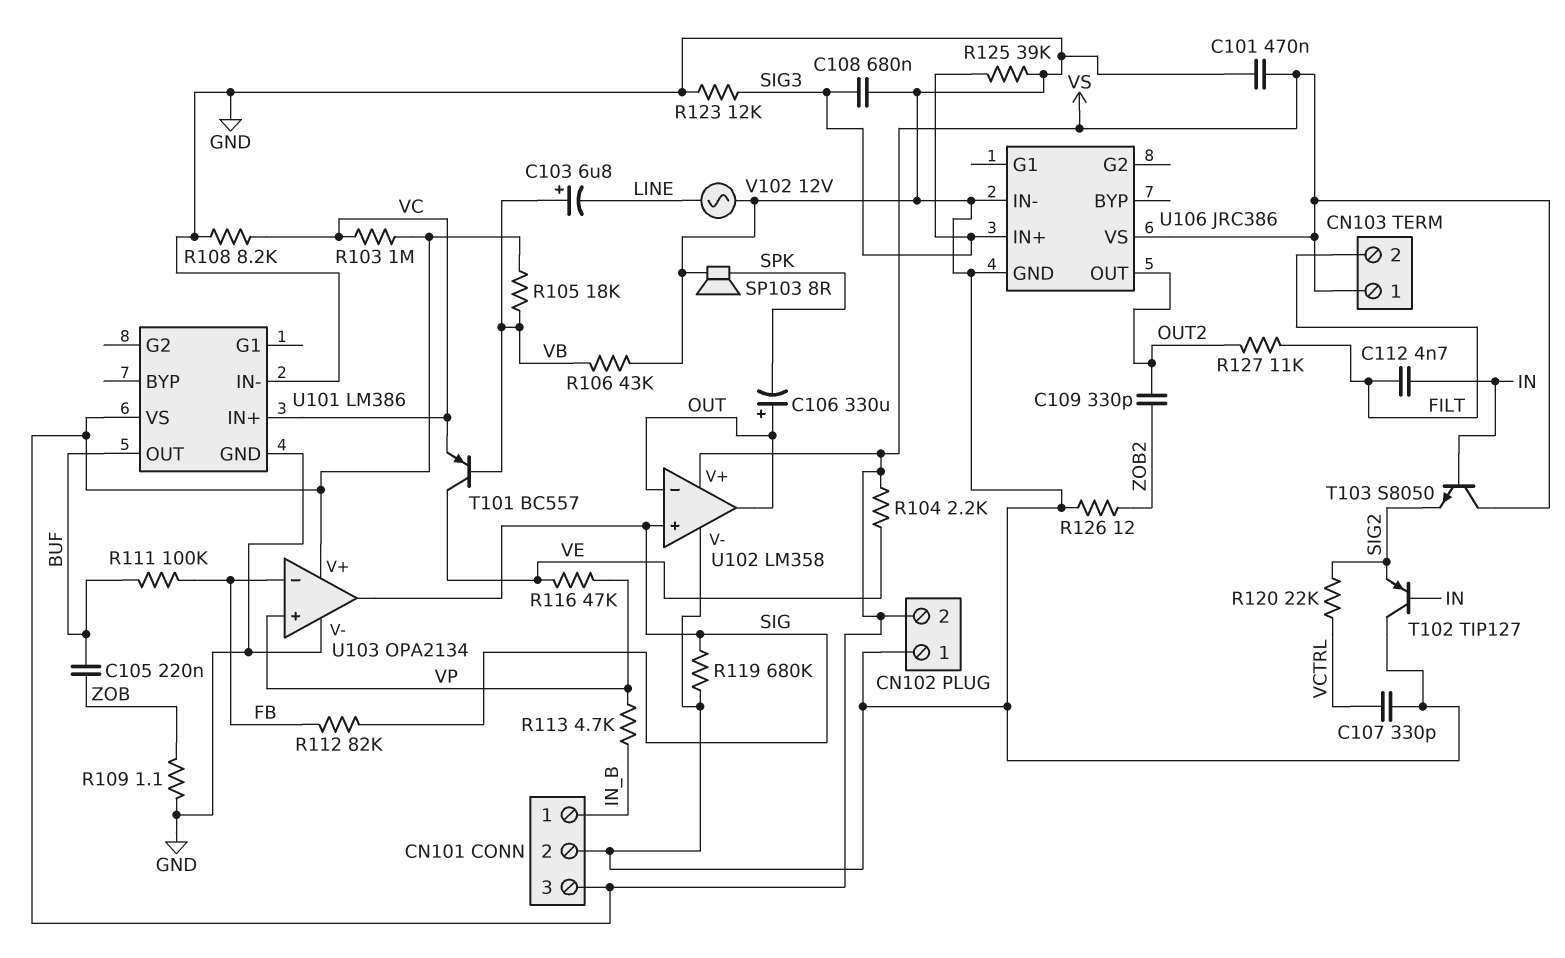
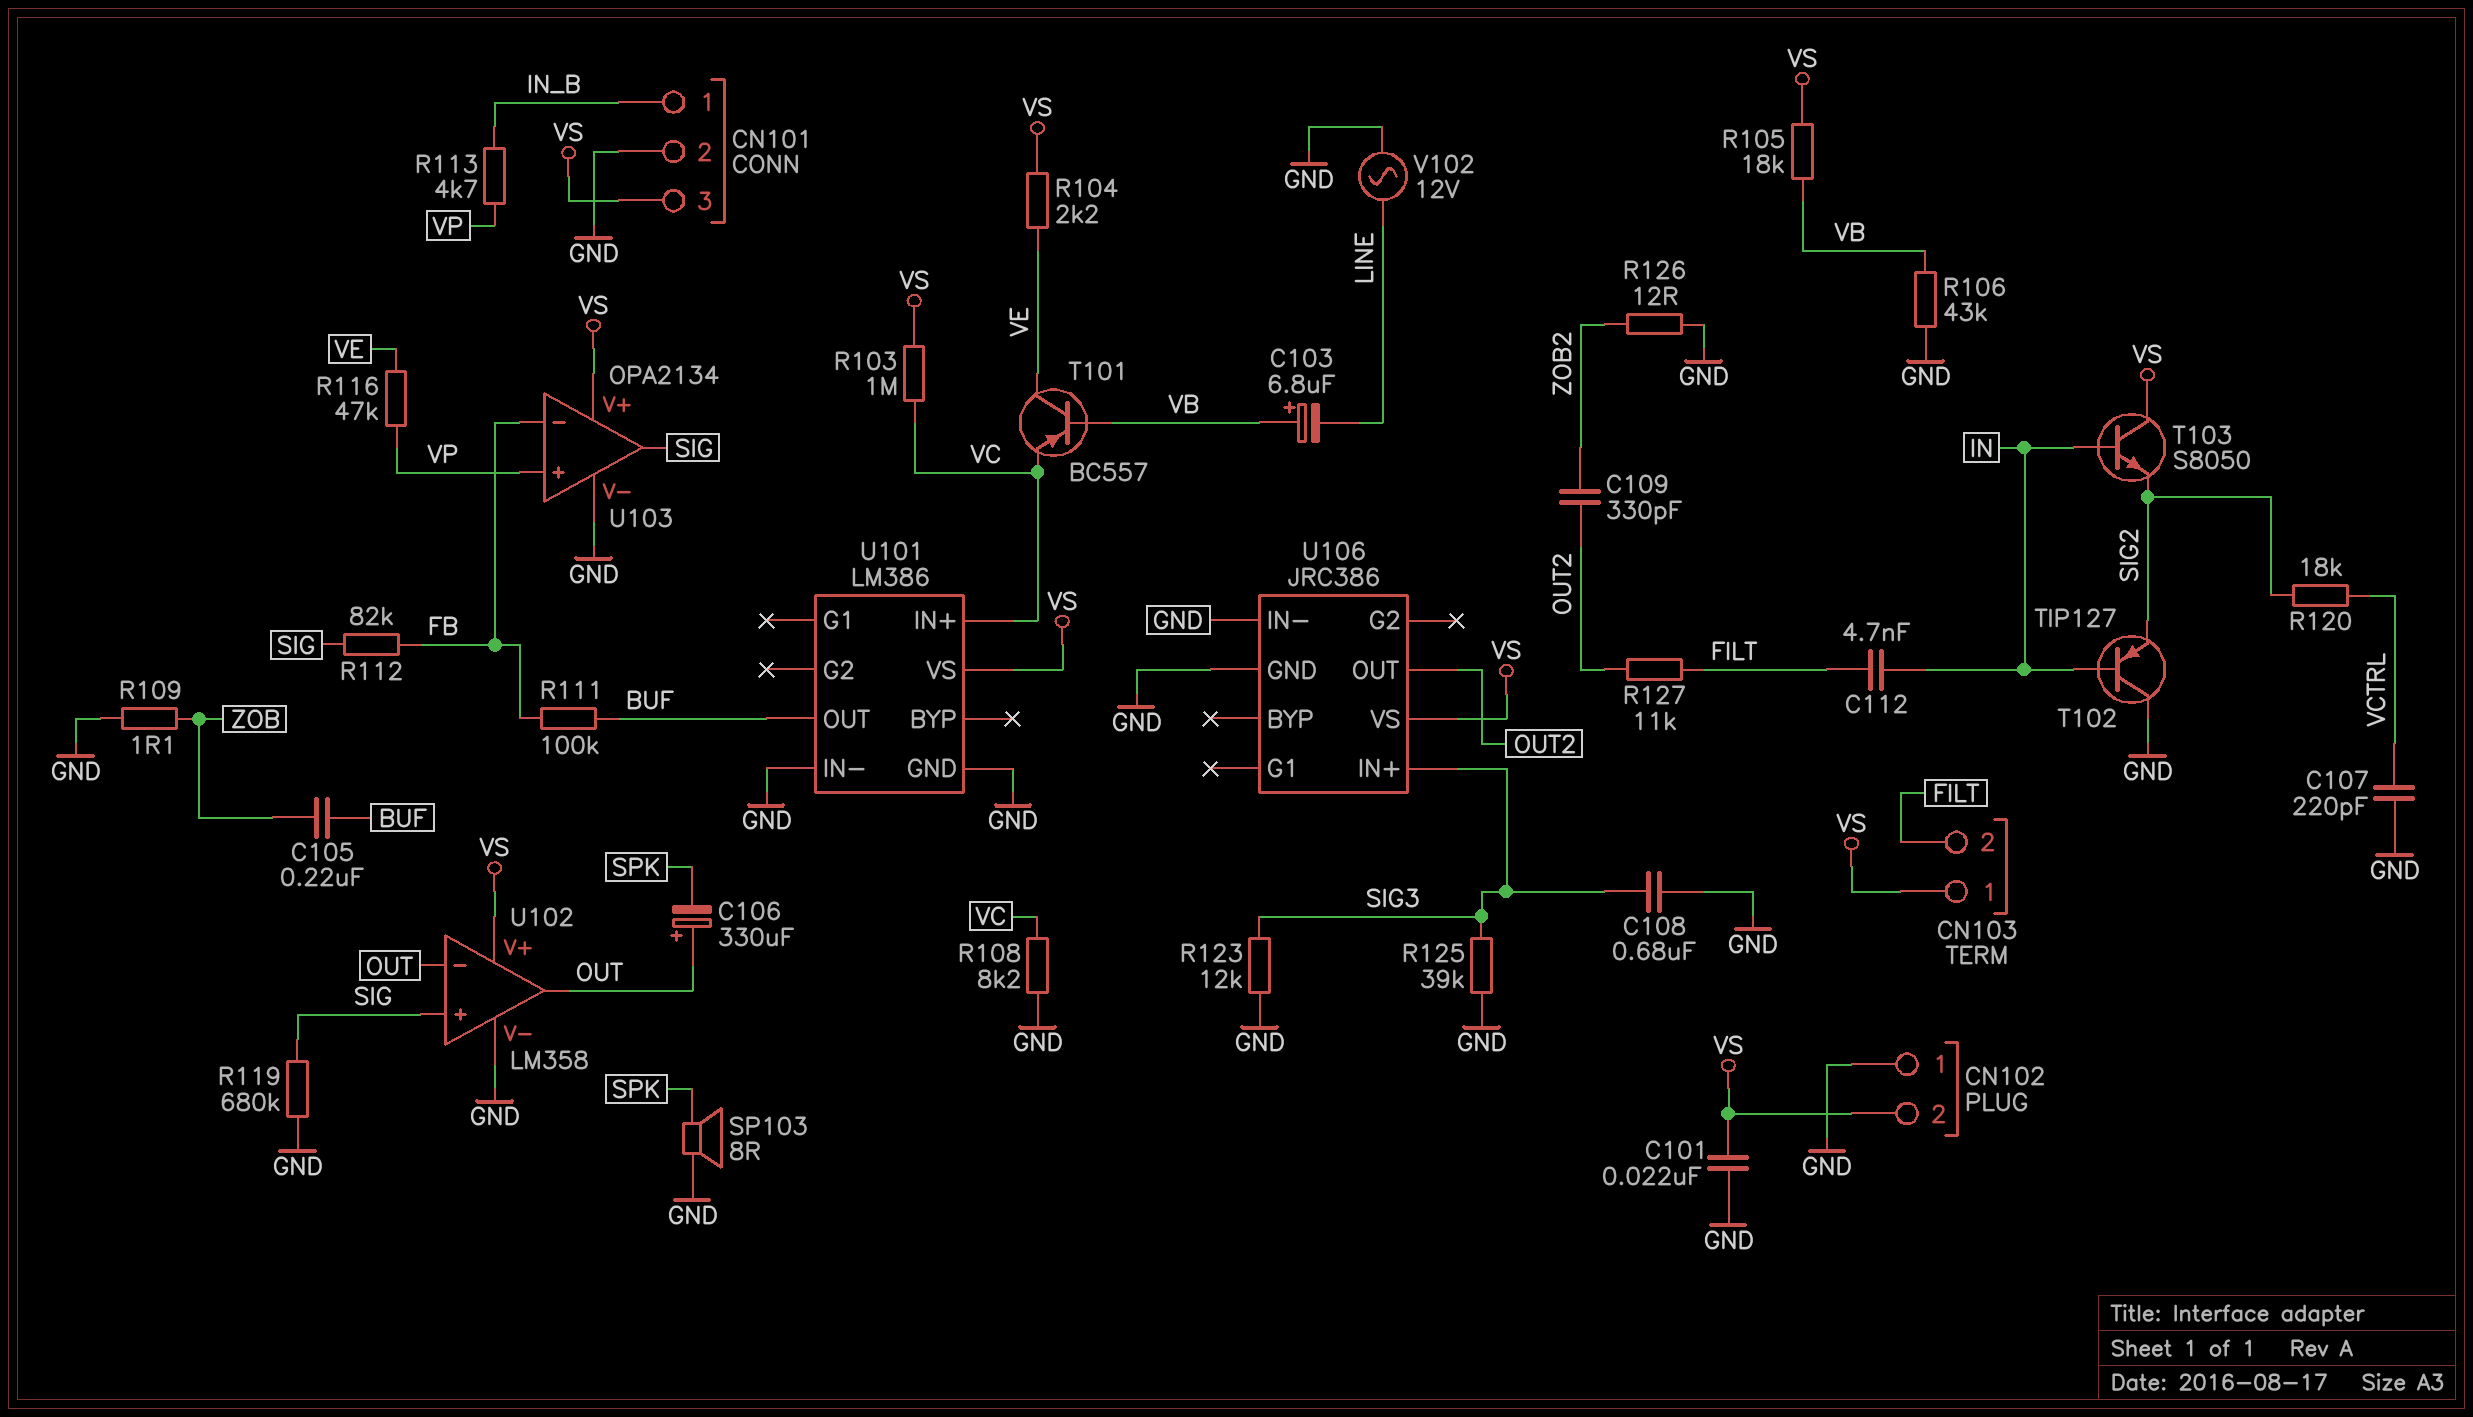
C101: 470nF (GND, VS) -> 22nF (GND, VS)
C107: 330pF (GND, VCTRL) -> 220pF (GND, VCTRL)
R120: 22k (SIG2, VCTRL) -> 18k (SIG2, VCTRL)

